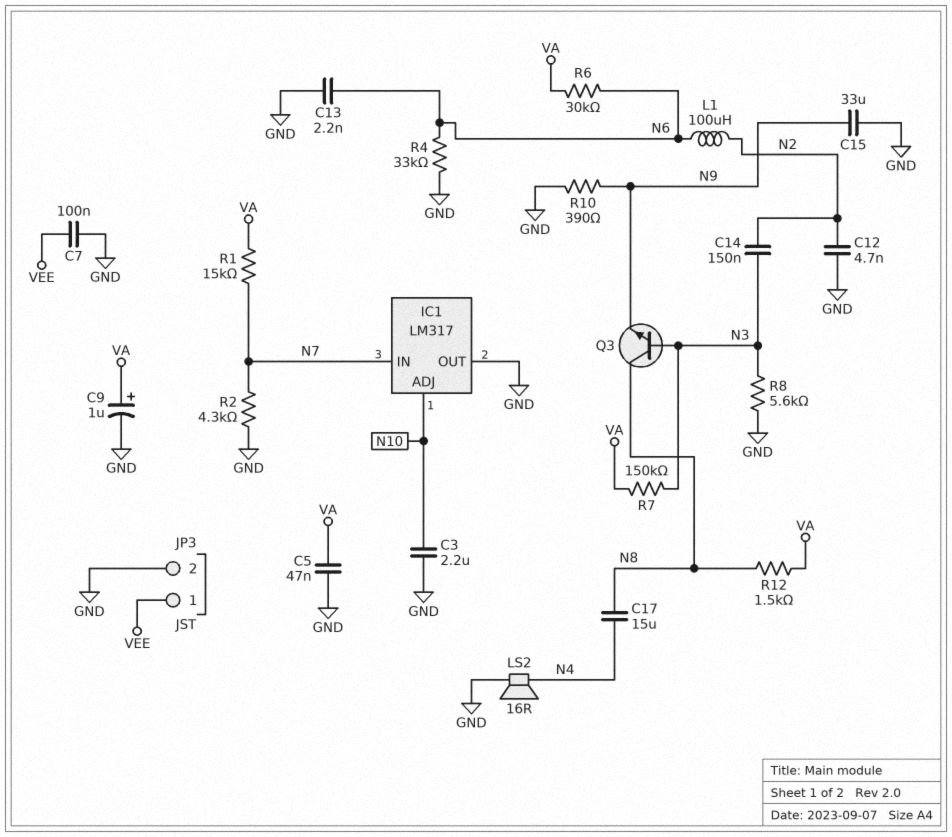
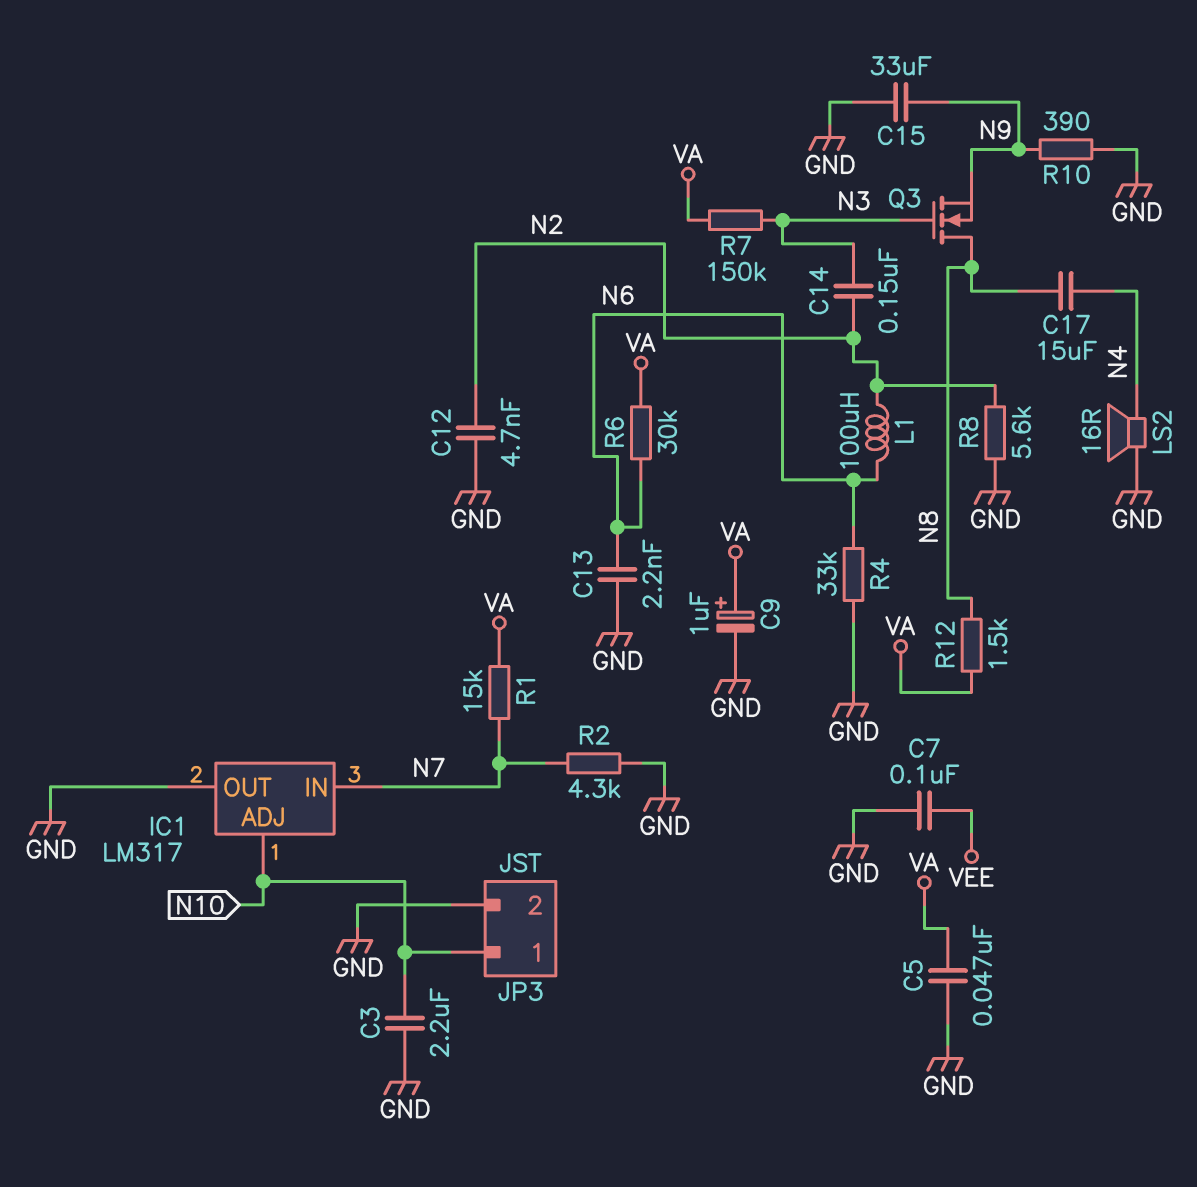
JP3 pin 1: VEE -> N10
Q3: NPN (B N3, C N8, E N9) -> NMOS (G N3, D N8, S N9)
R8: 5.6k (GND, N3) -> 5.6k (GND, N2)

